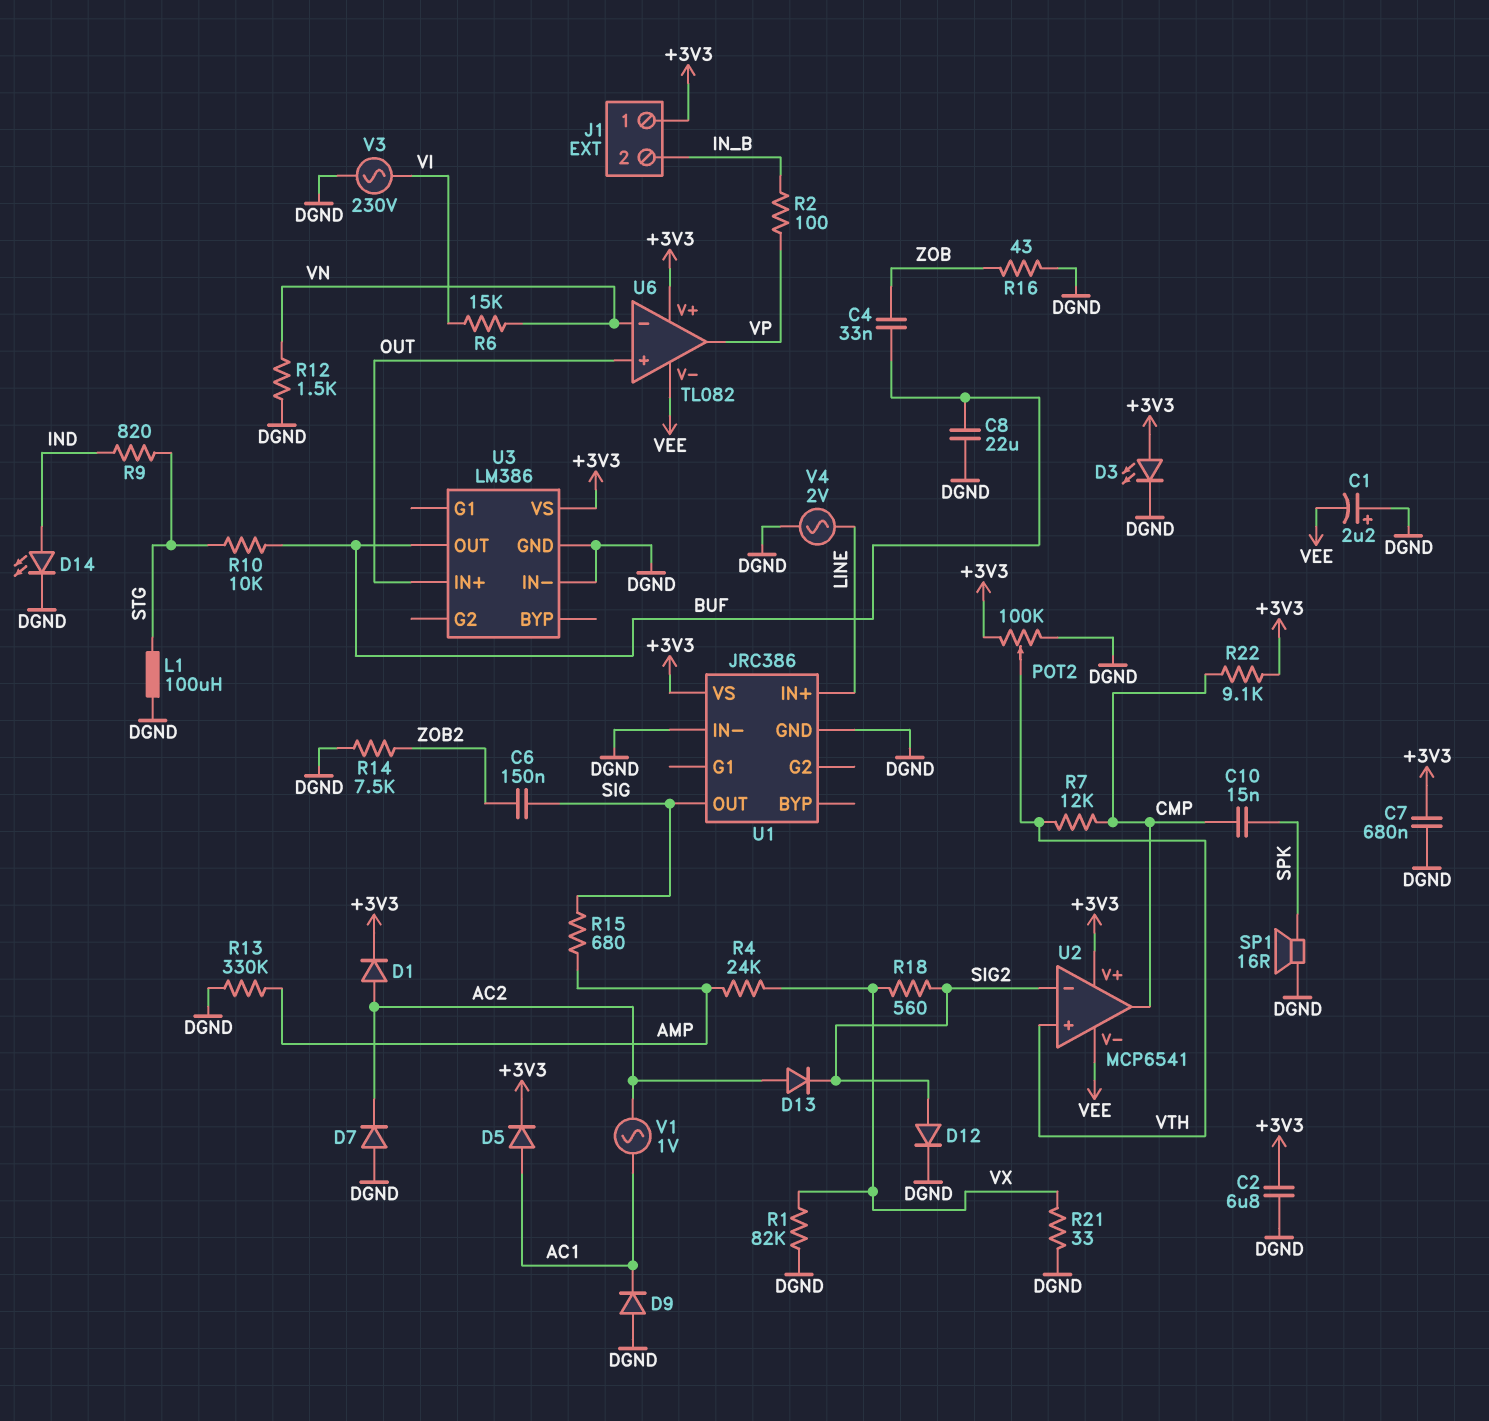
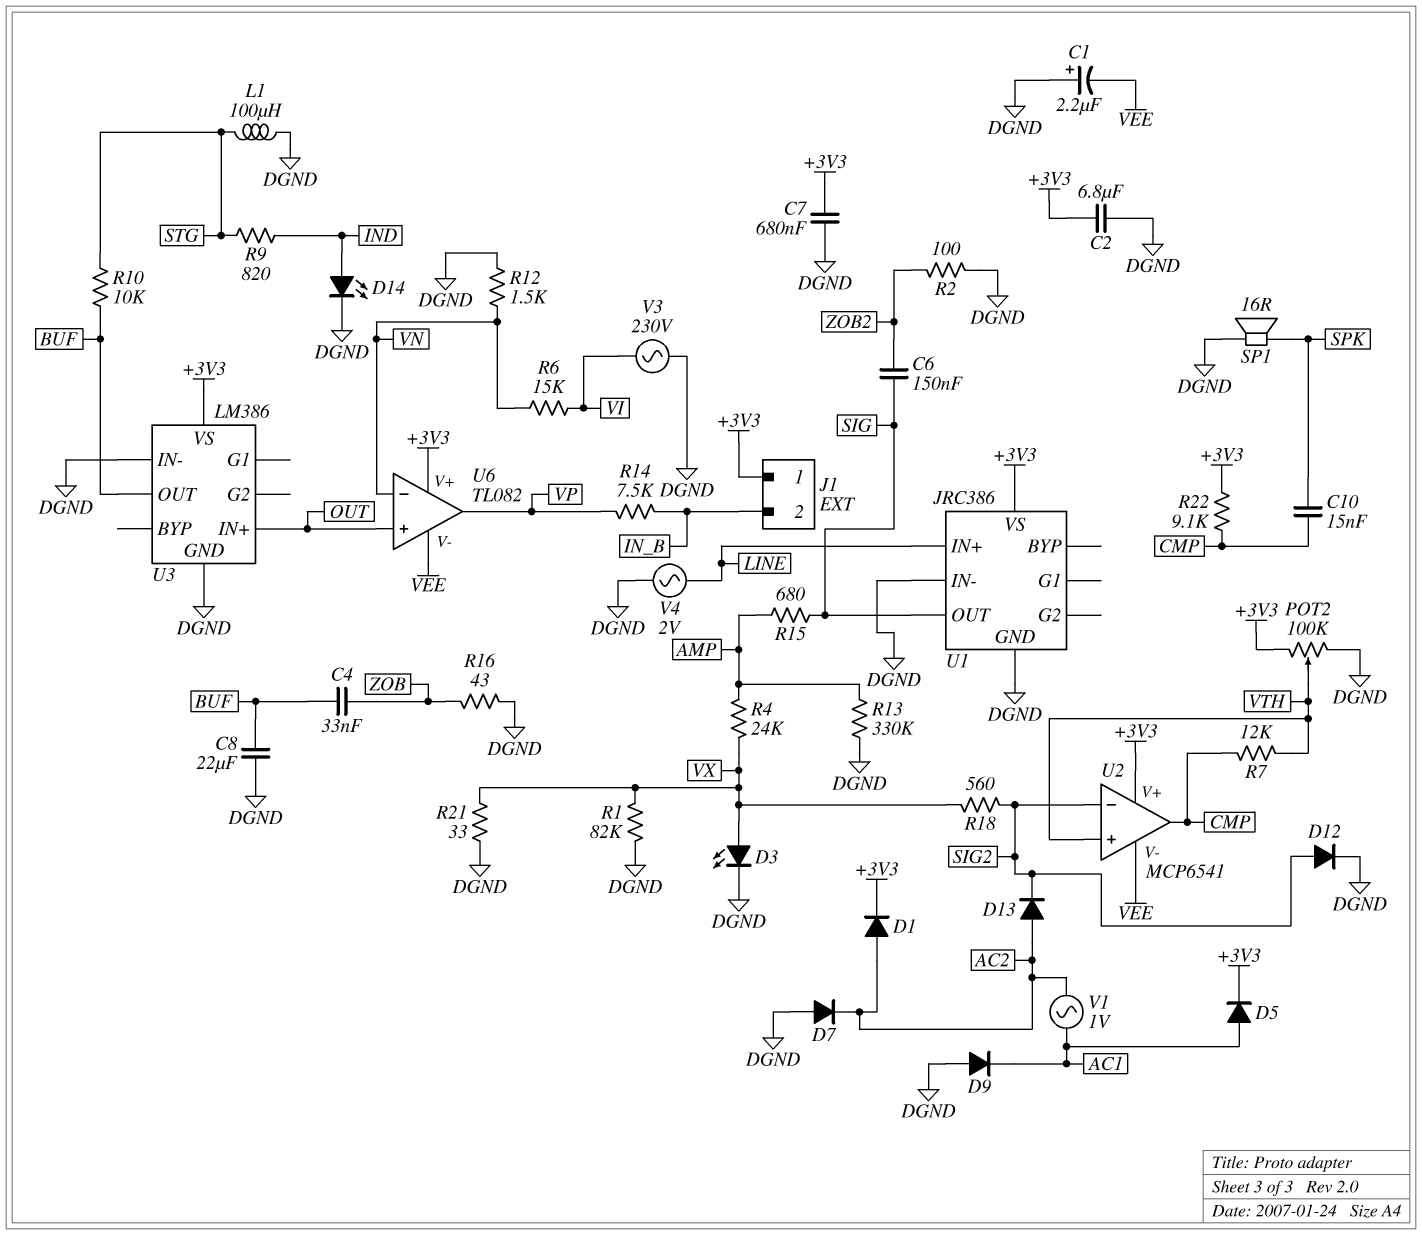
D3: LED (A +3V3, K DGND) -> LED (A VX, K DGND)
R2: 100 (IN_B, VP) -> 100 (DGND, ZOB2)
R14: 7.5k (DGND, ZOB2) -> 7.5k (IN_B, VP)

